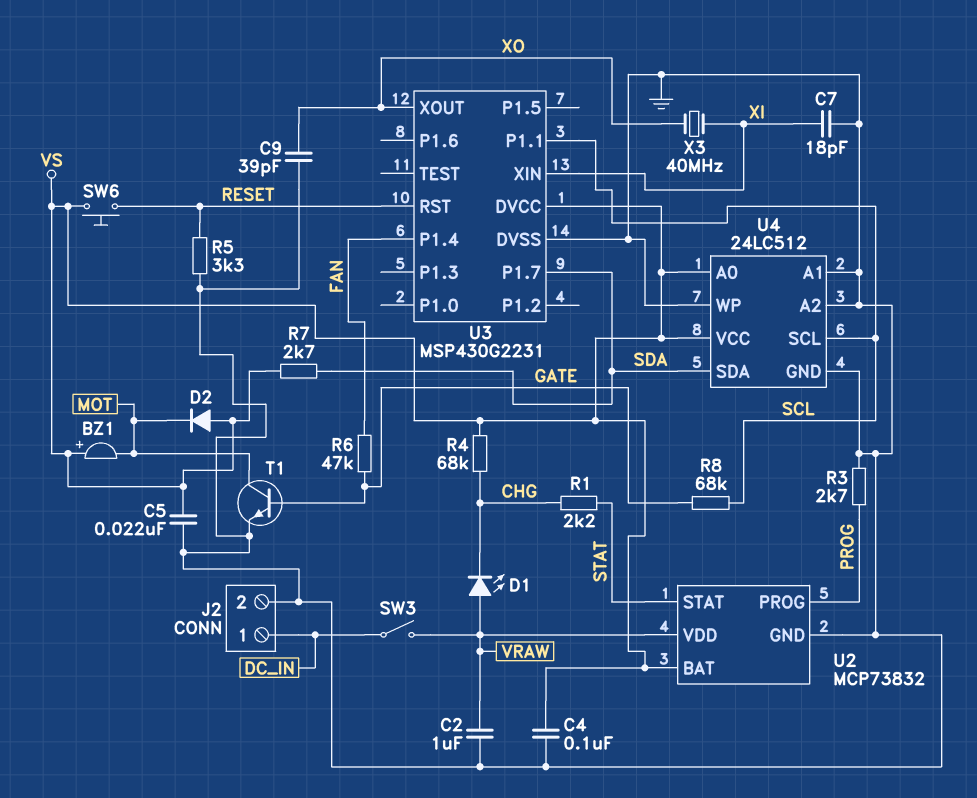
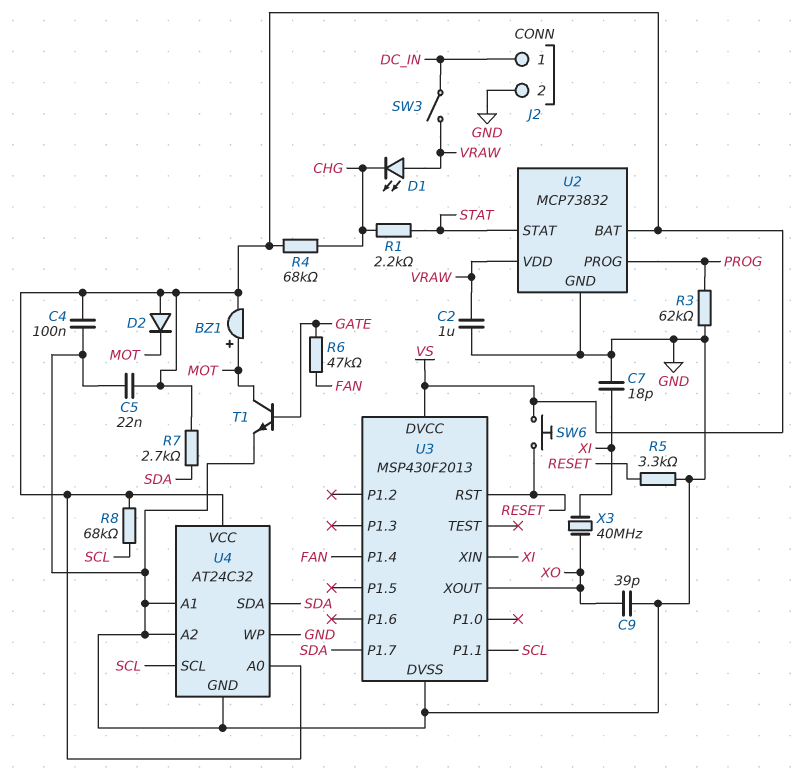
BZ1: buzzer (plus VS, minus MOT) -> buzzer (plus MOT, minus VS)
R3: 2.7k (GND, PROG) -> 62k (GND, PROG)
R8: 68k (GATE, SCL) -> 68k (SCL, VS)
U3: MSP430G2231 -> MSP430F2013
U4: 24LC512 -> AT24C32

